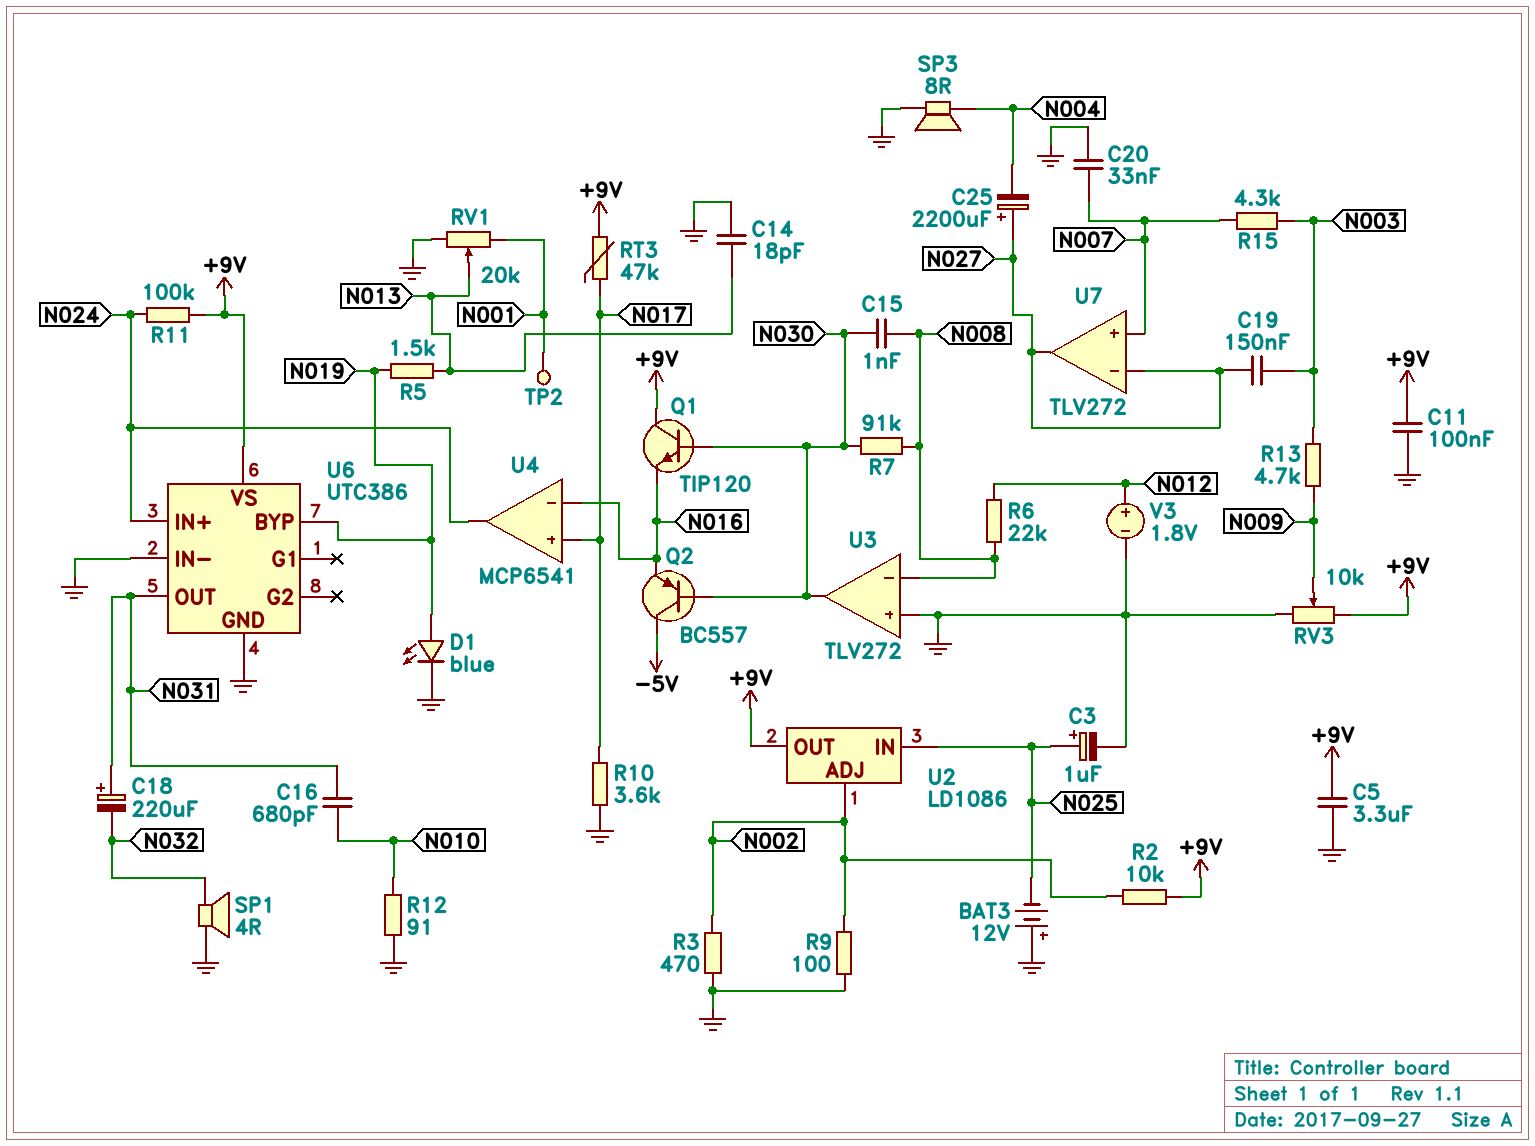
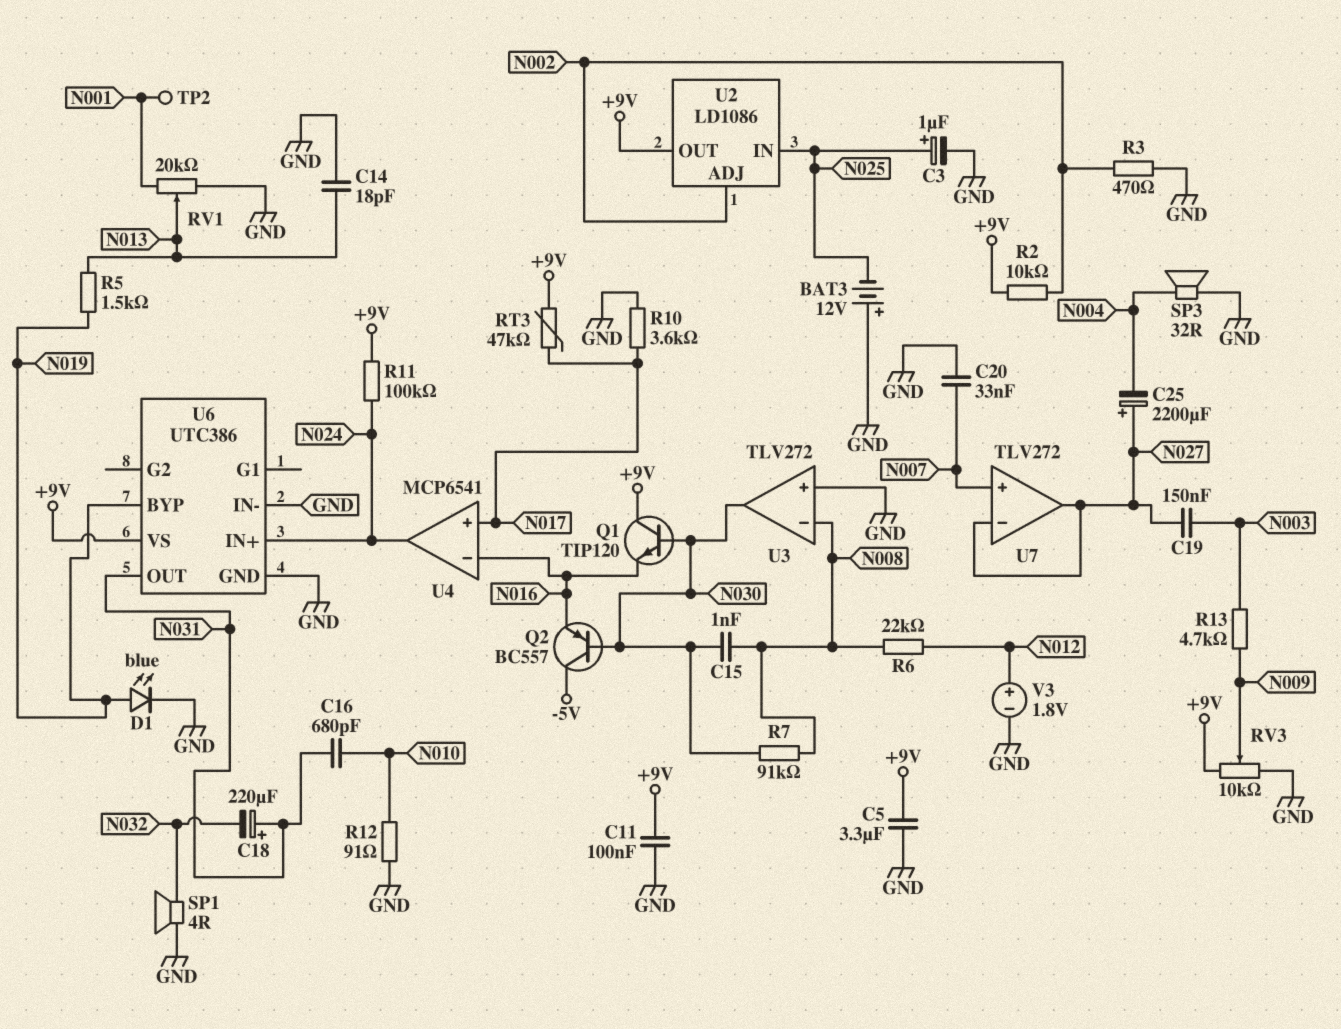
R9: 100 (GND, N002) -> none
R15: 4.3k (N003, N007) -> none
SP3: speaker 8R (GND, N004) -> speaker 32R (GND, N004)

